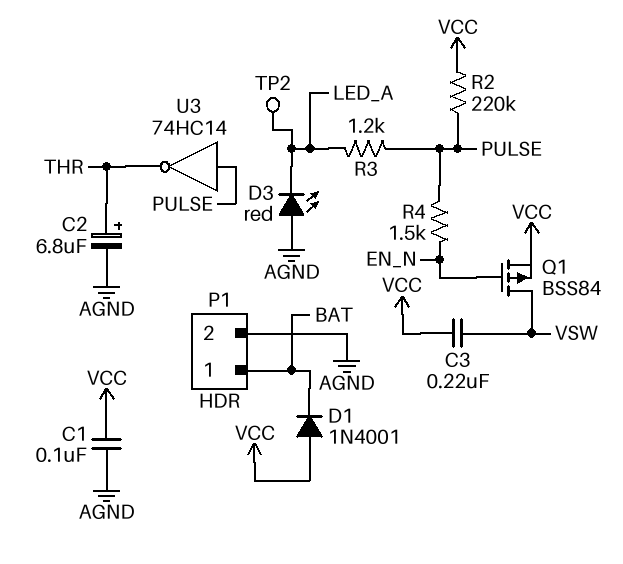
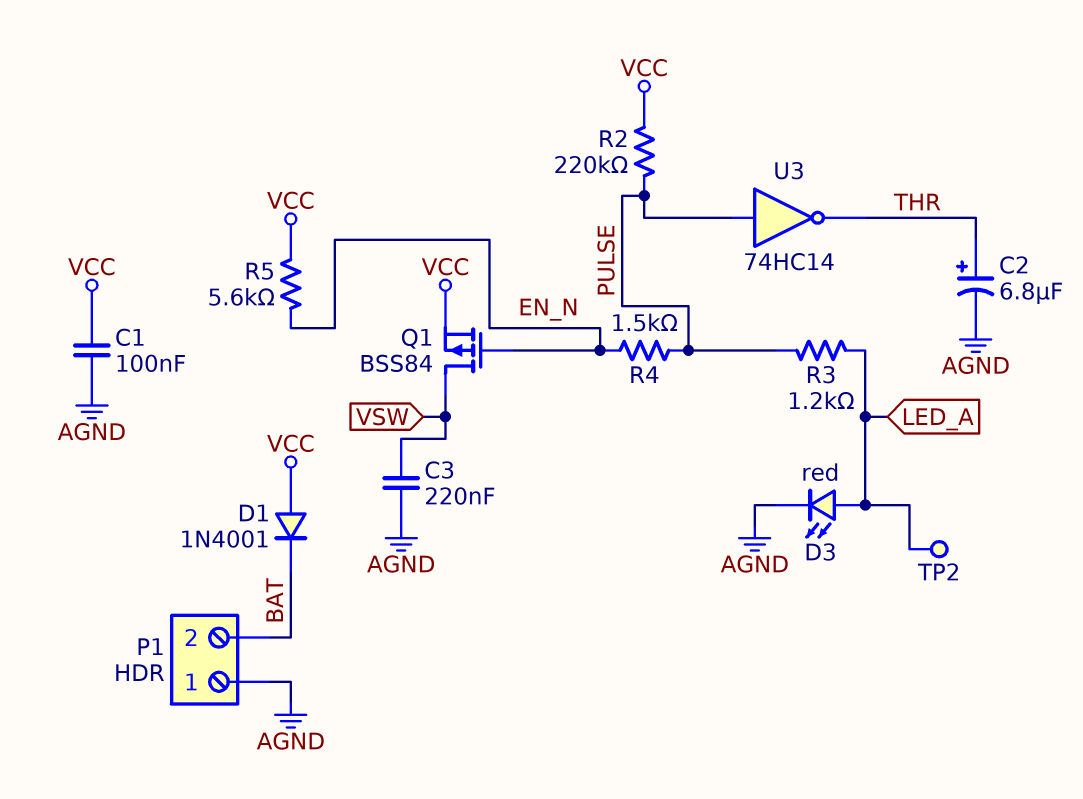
C3: 220nF (VCC, VSW) -> 220nF (AGND, VSW)
D3: LED red (A AGND, K LED_A) -> LED red (A LED_A, K AGND)
P1 pin 1: BAT -> AGND
P1 pin 2: AGND -> BAT
R5: none -> 5.6k (EN_N, VCC)

